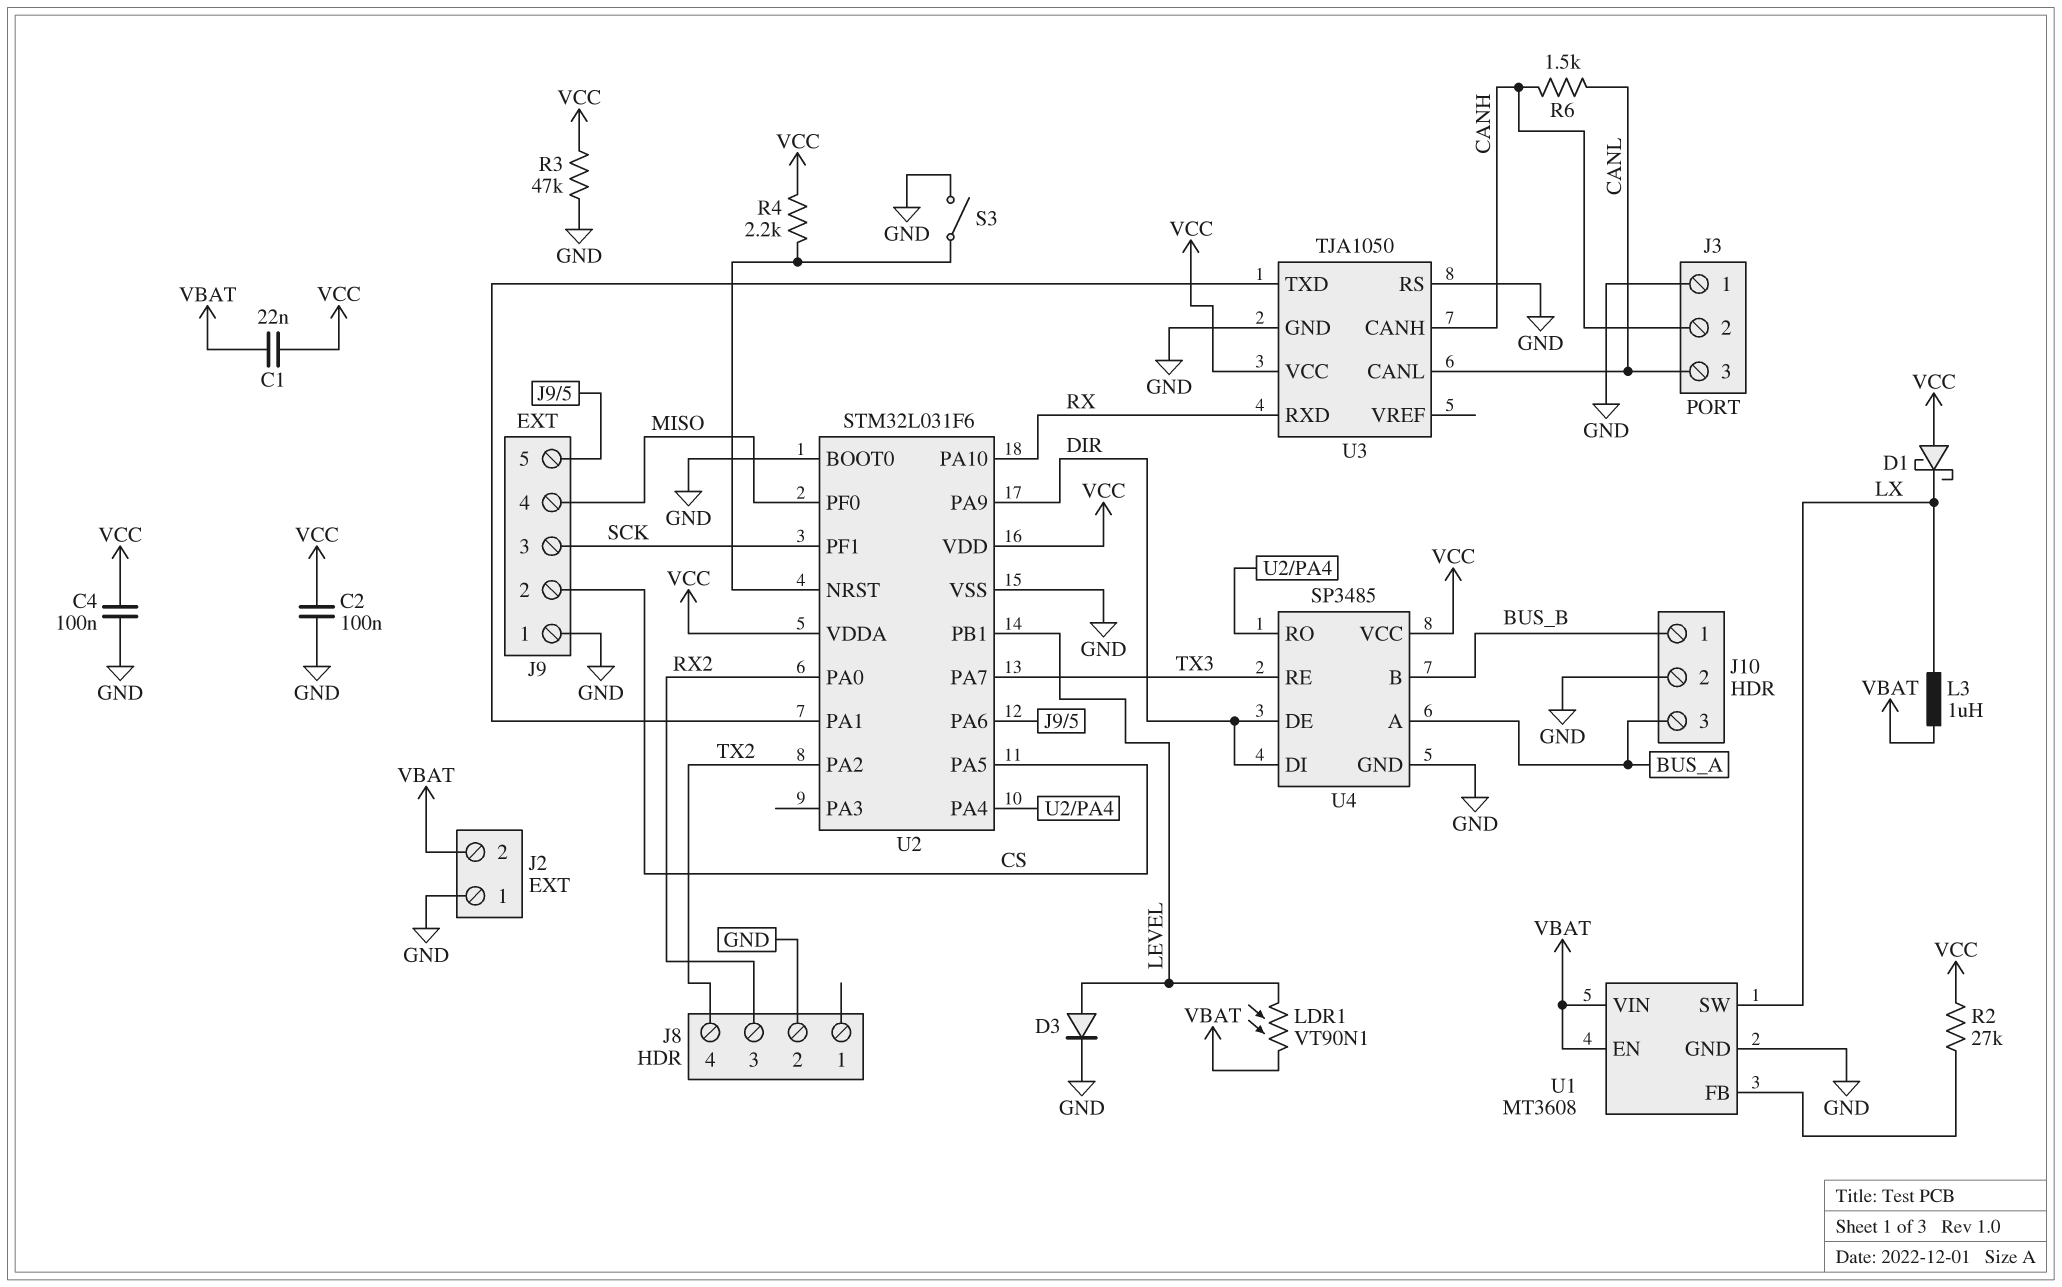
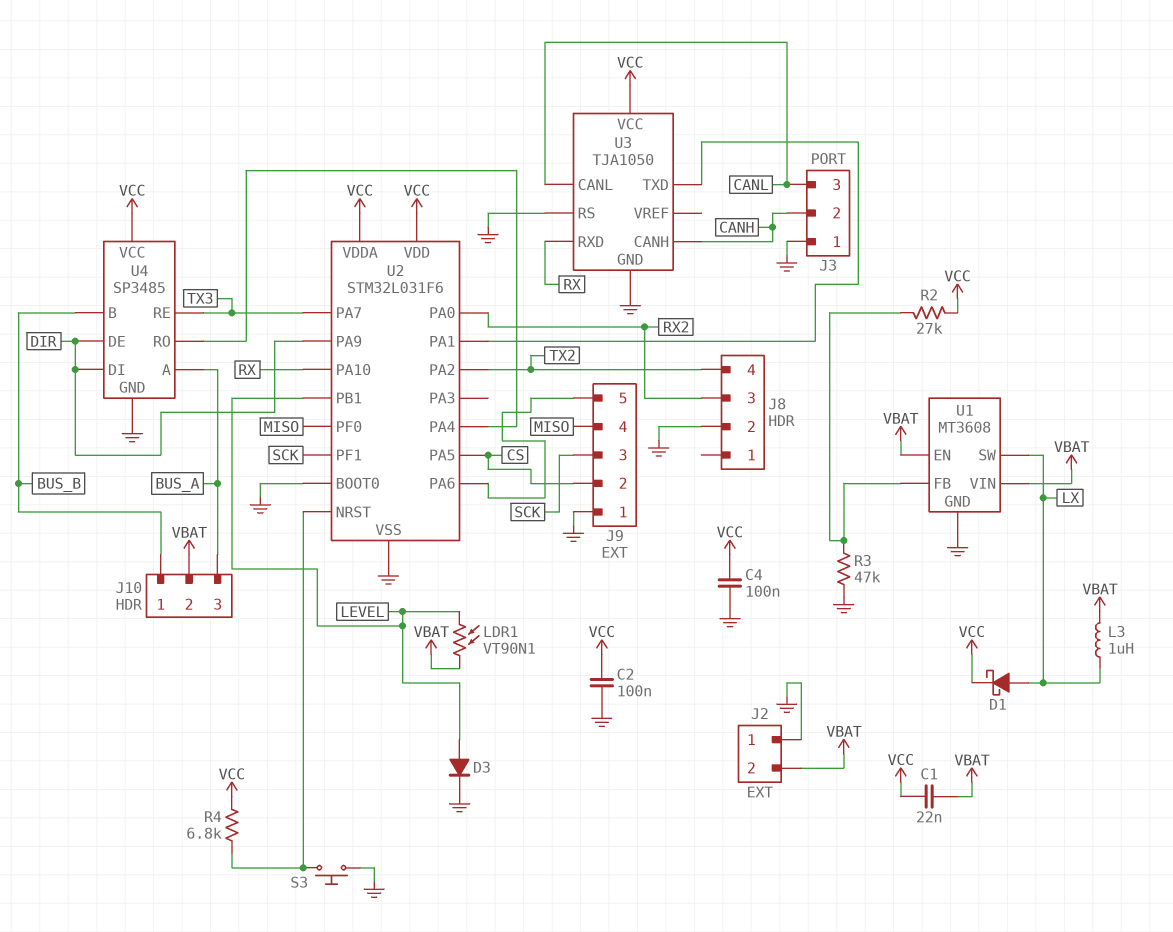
D1: schottky (A VCC, K LX) -> schottky (A LX, K VCC)
J10 pin 2: GND -> VBAT
R3: 47k (GND, VCC) -> 47k (GND, U1/FB)
R4: 2.2k (U2/NRST, VCC) -> 6.8k (U2/NRST, VCC)
R6: 1.5k (CANH, CANL) -> none
S3: switch (GND, U2/NRST) -> button (GND, U2/NRST)

